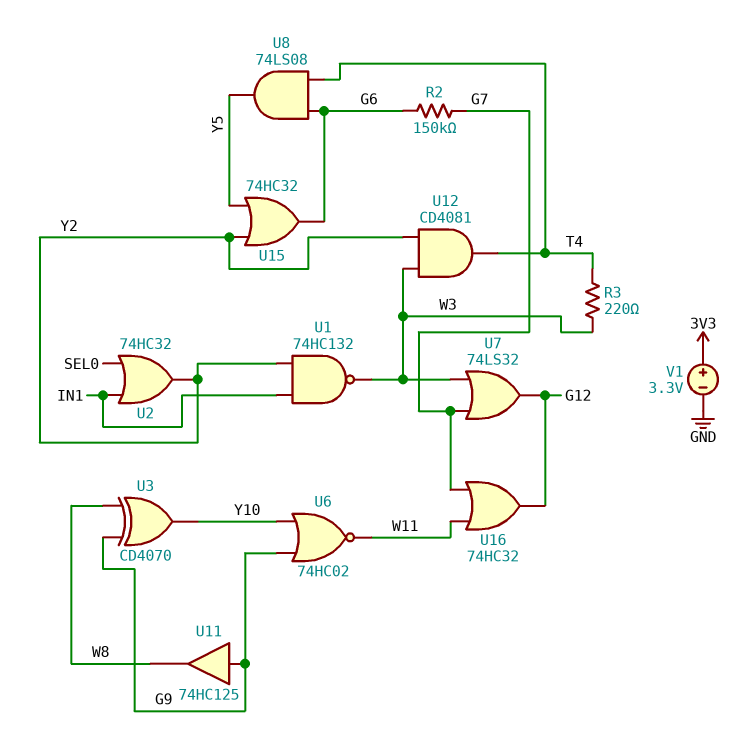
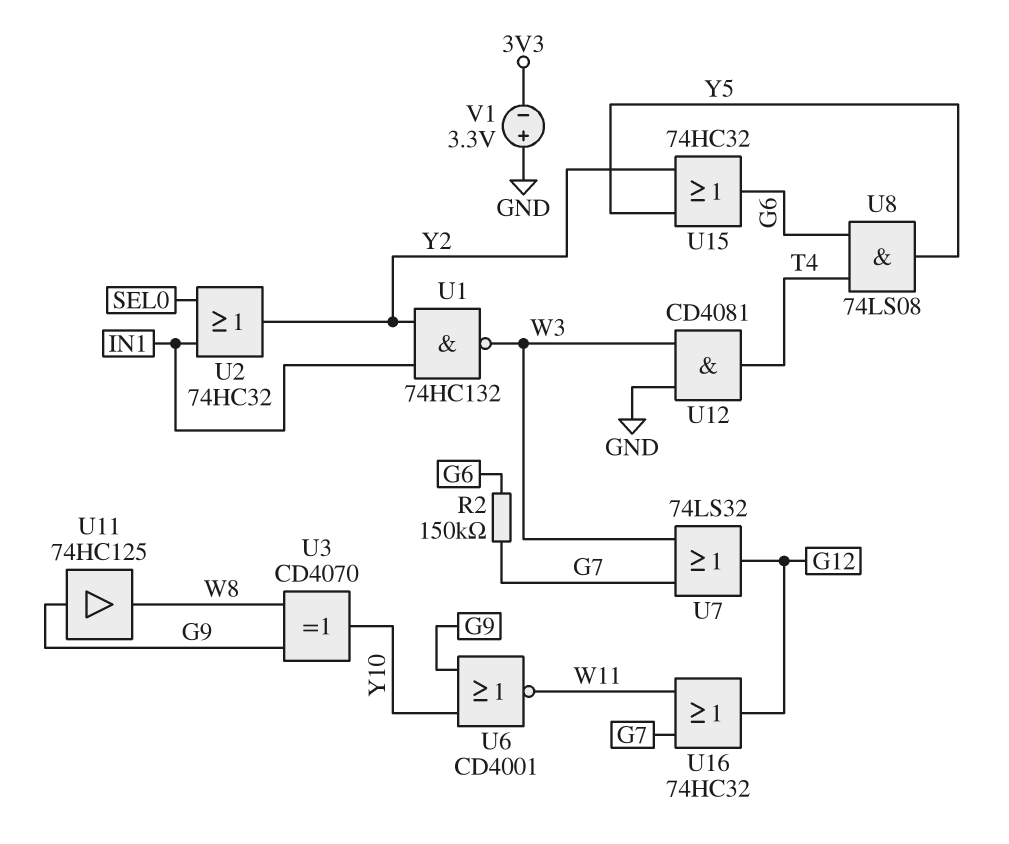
R3: 220 (T4, W3) -> none
U6: NOR 74HC02 (in G9, in Y10, out W11) -> NOR CD4001 (in G9, in Y10, out W11)
U12: AND CD4081 (in W3, in Y2, out T4) -> AND CD4081 (in GND, in W3, out T4)
V1: 3.3V (plus 3V3, minus GND) -> 3.3V (plus GND, minus 3V3)

